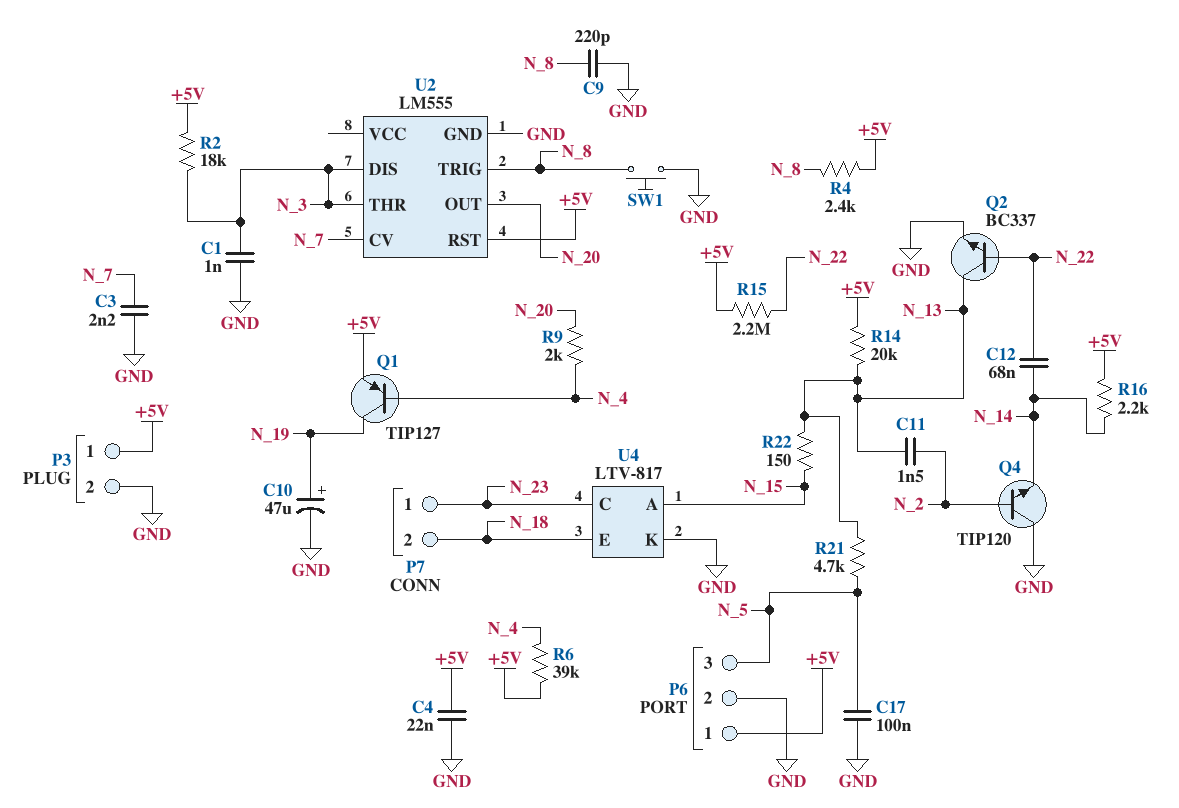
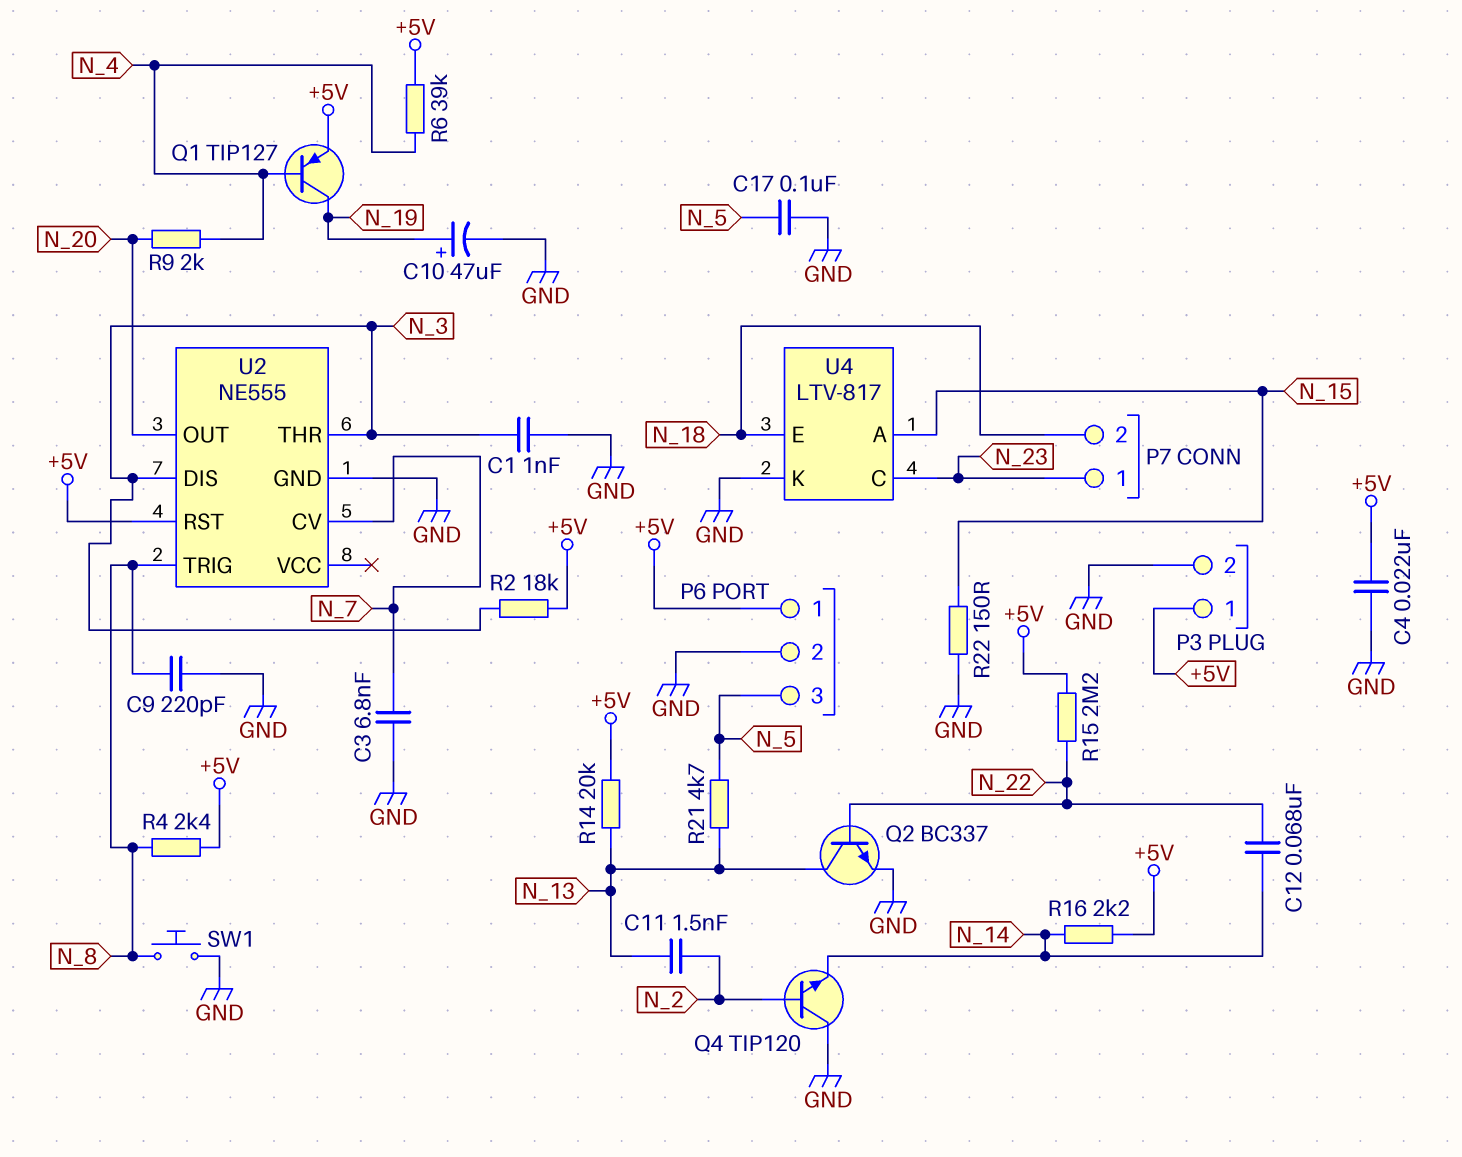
C3: 2.2nF (GND, N_7) -> 6.8nF (GND, N_7)
R22: 150 (N_13, N_15) -> 150 (GND, N_15)
U2: LM555 -> NE555

